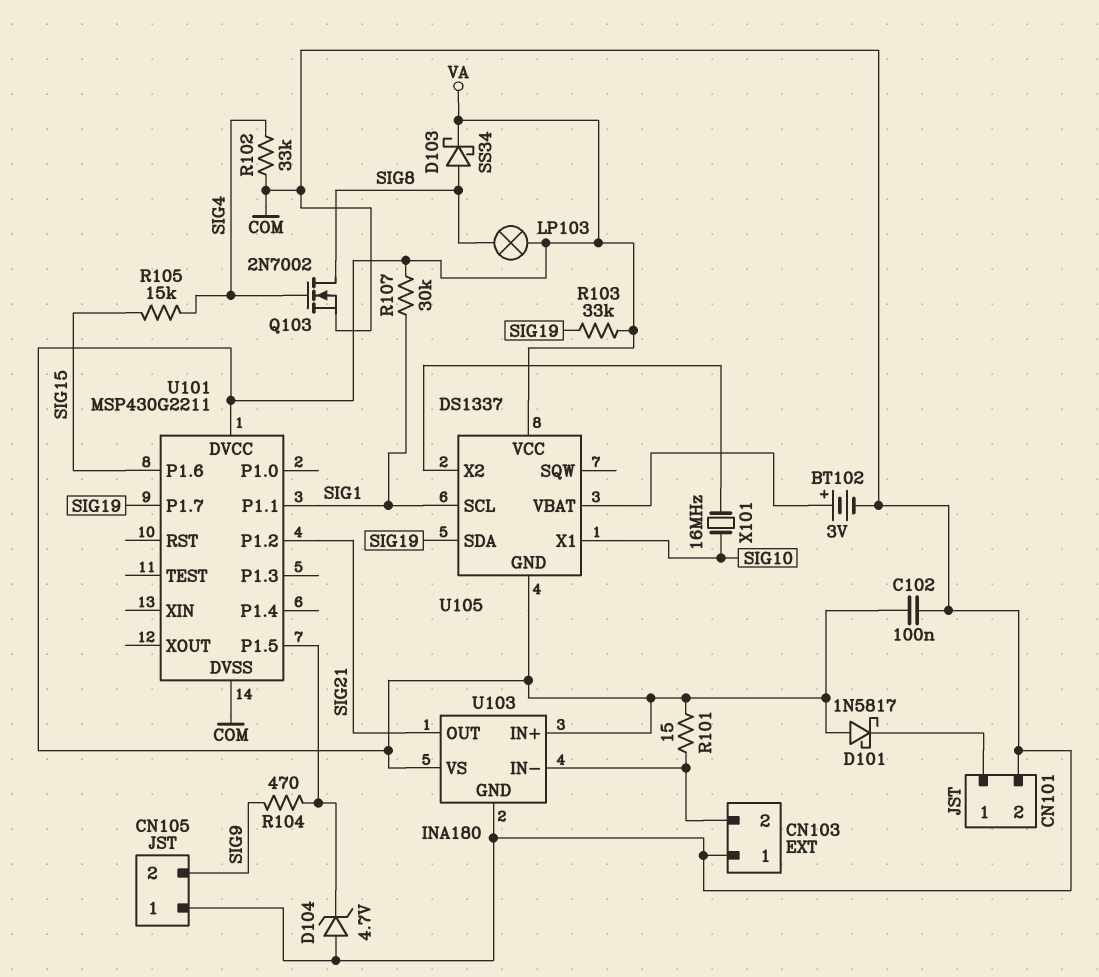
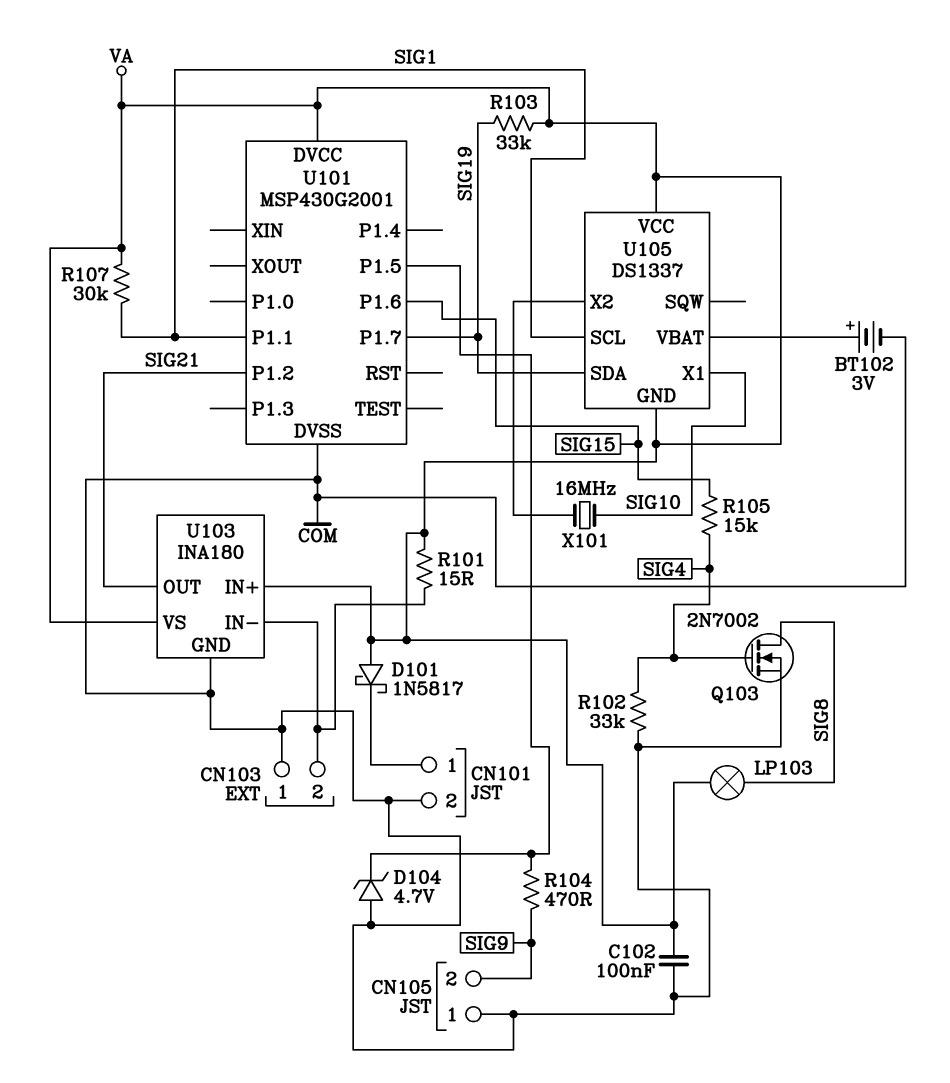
D103: schottky SS34 (A SIG8, K VA) -> none
U101: MSP430G2211 -> MSP430G2001

